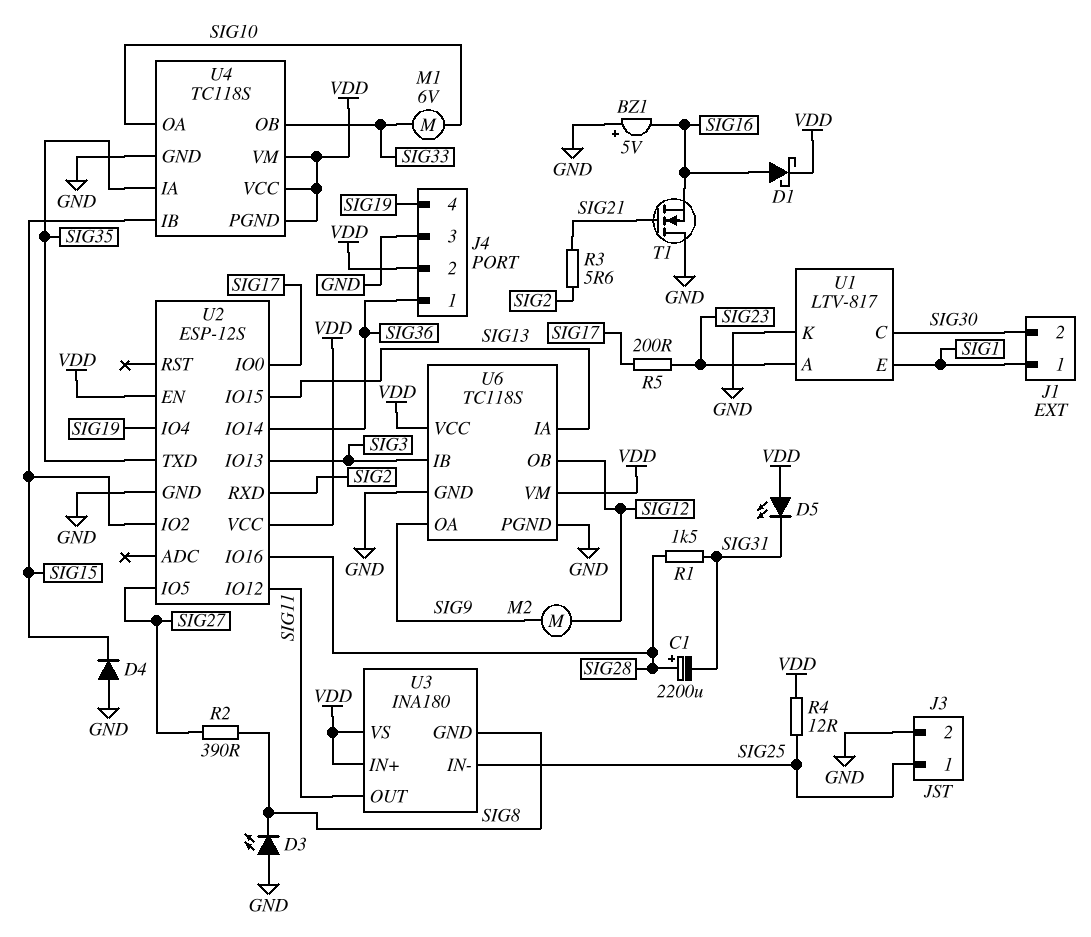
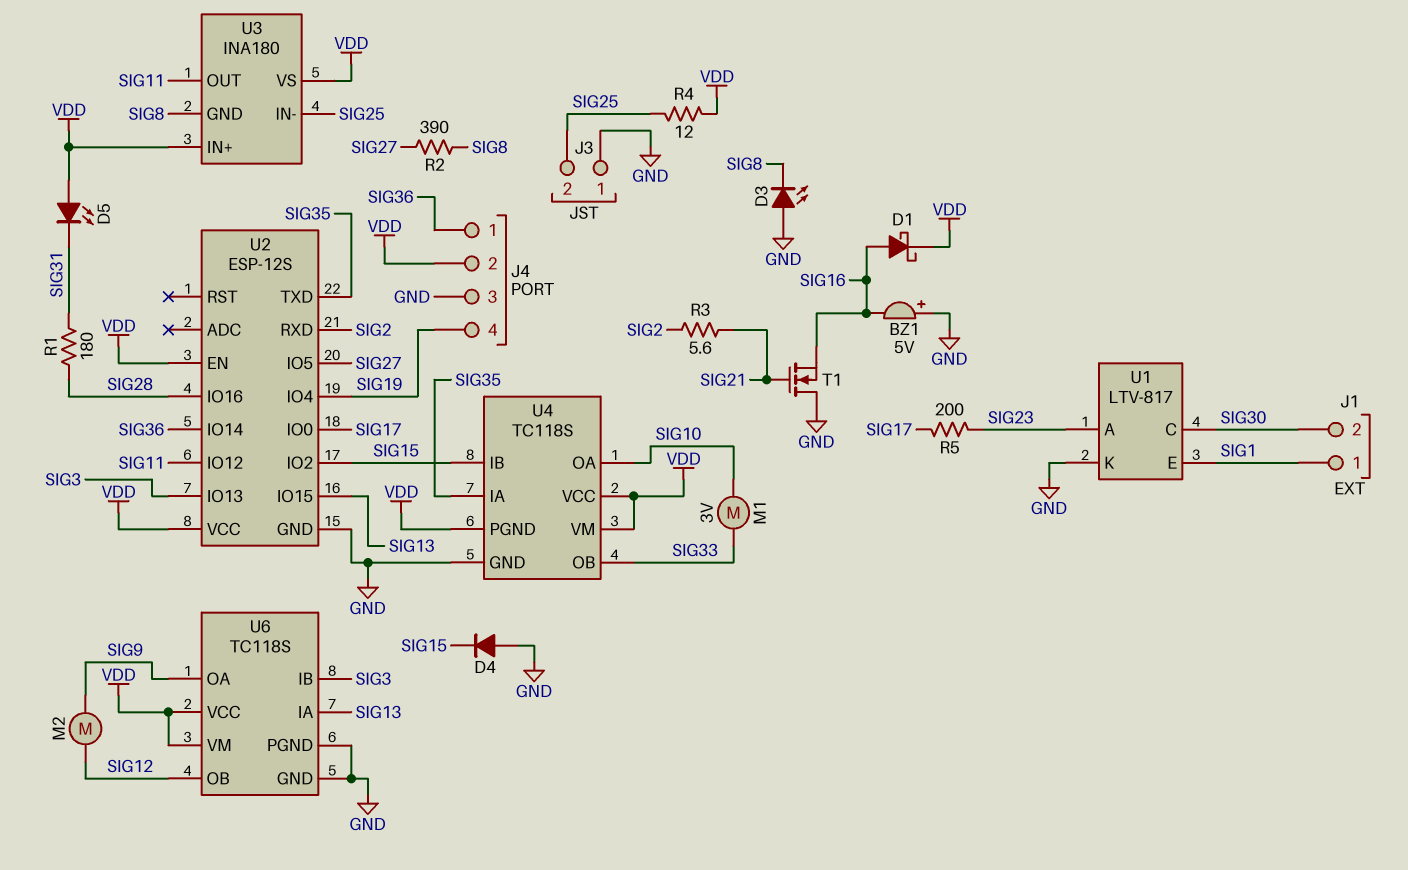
C1: 2200uF (plus SIG28, minus SIG31) -> none
J3 pin 1: SIG25 -> GND
J3 pin 2: GND -> SIG25
M1: motor 6V (SIG10, SIG33) -> motor 3V (SIG10, SIG33)
R1: 1.5k (SIG28, SIG31) -> 180 (SIG28, SIG31)

